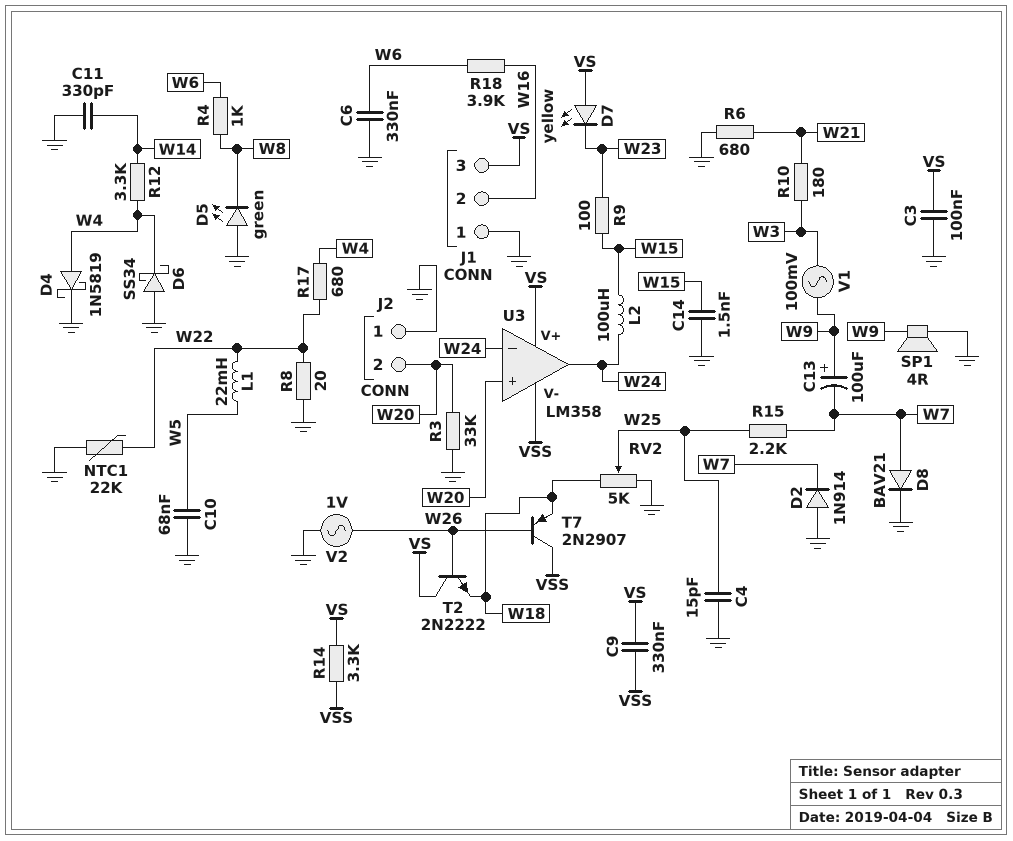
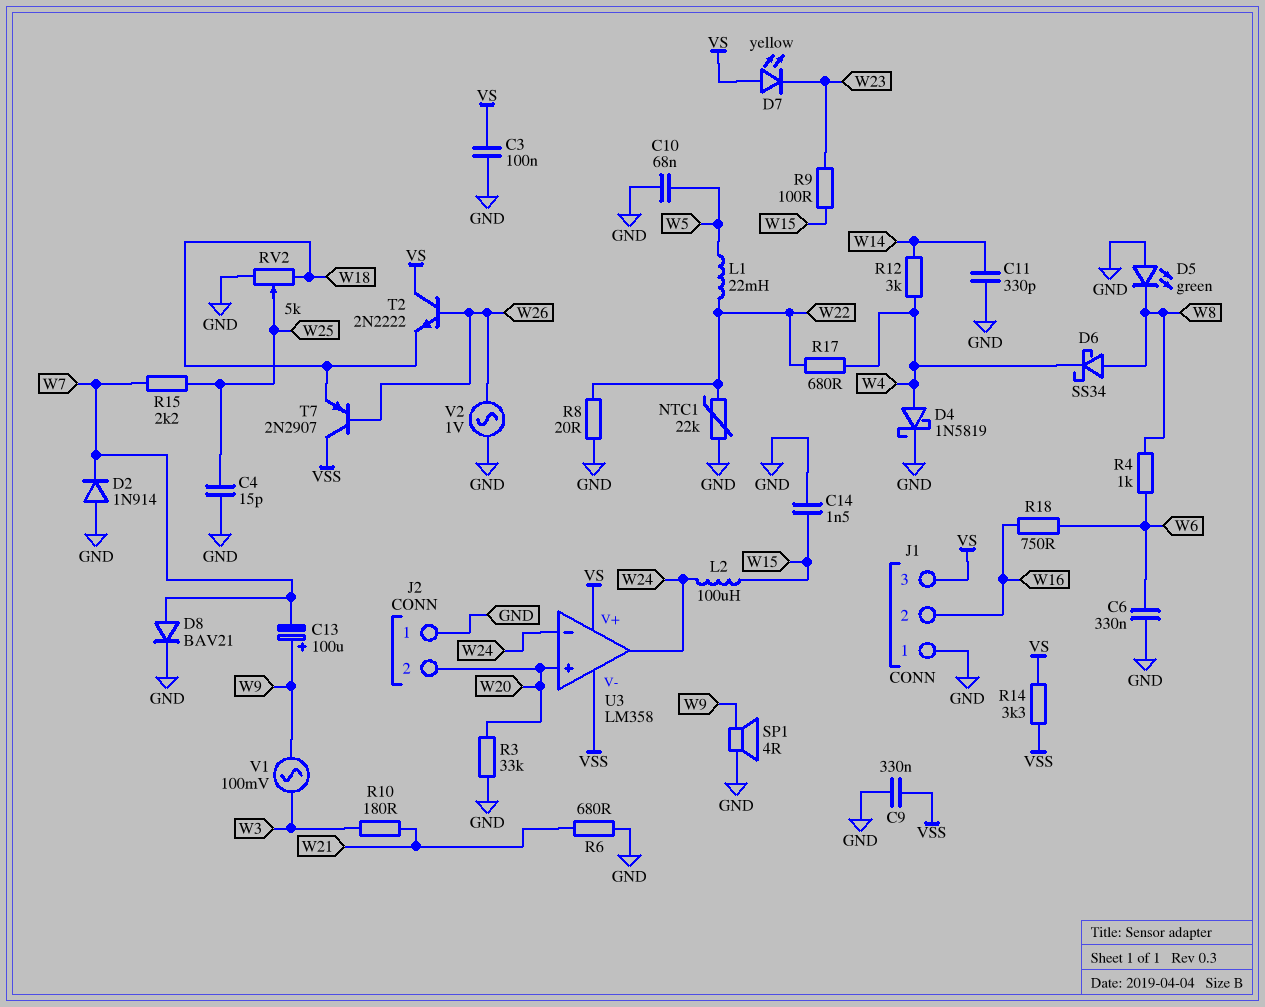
C9: 330nF (VS, VSS) -> 330nF (GND, VSS)
D6: schottky SS34 (A GND, K W4) -> schottky SS34 (A W8, K W4)
R12: 3.3k (W4, W14) -> 3k (W4, W14)
R18: 3.9k (W6, W16) -> 750 (W6, W16)

